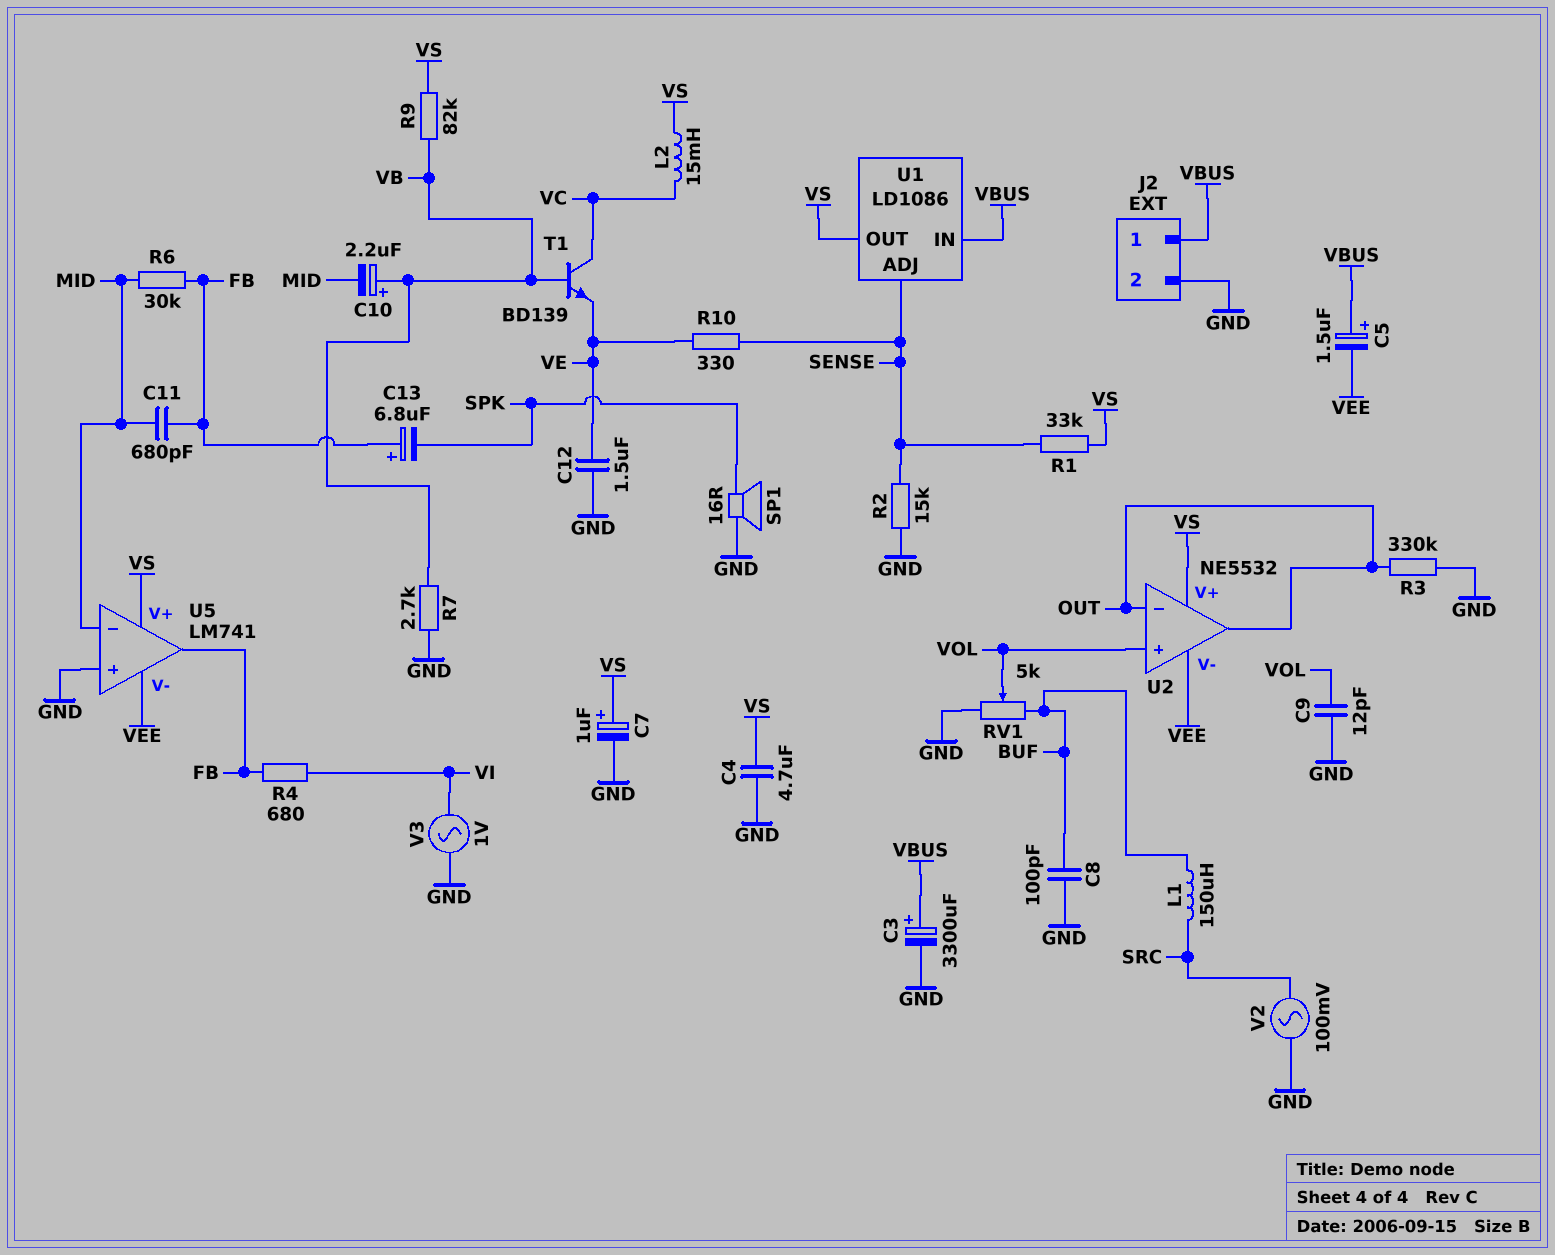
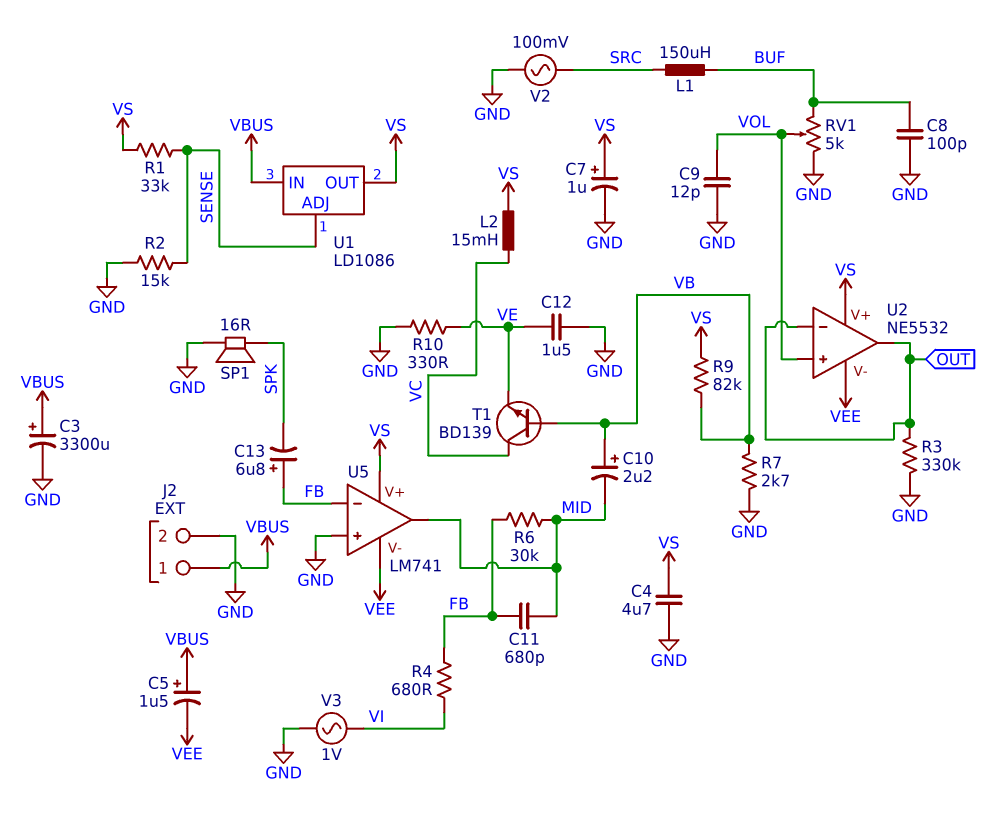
R10: 330 (SENSE, VE) -> 330 (GND, VE)
U5 pin in-: MID -> FB
U5 pin out: FB -> MID

